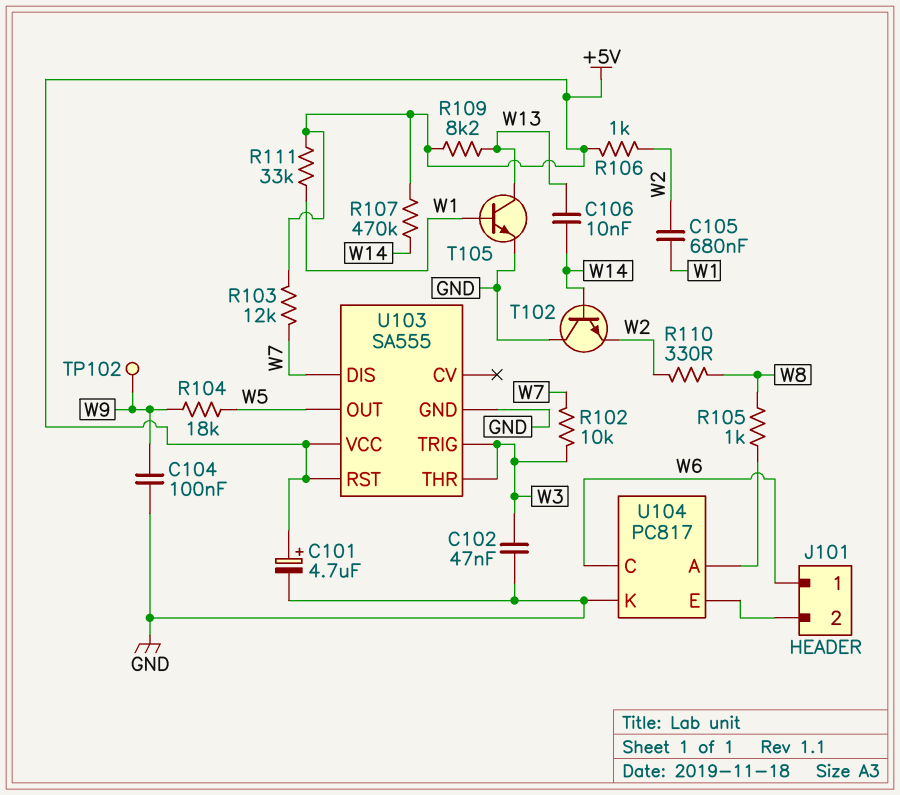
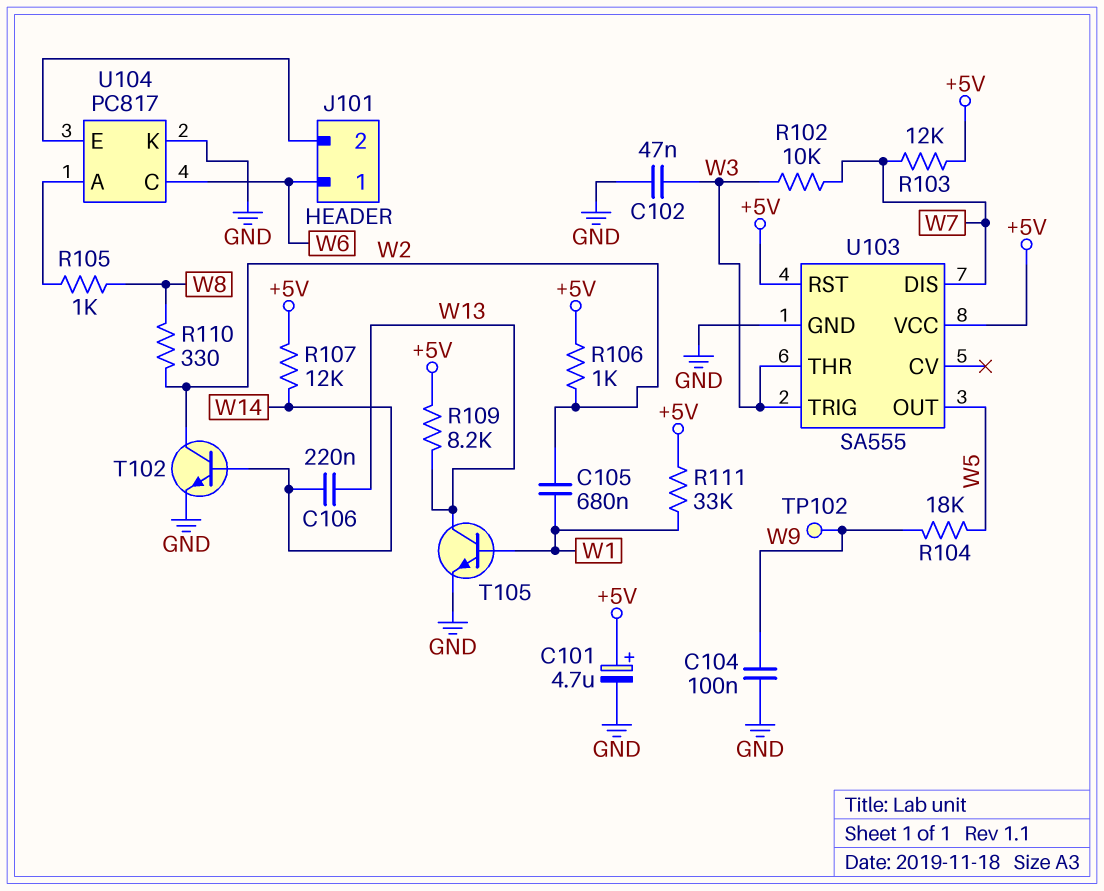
C106: 10nF (W13, W14) -> 220nF (W13, W14)
R107: 470k (+5V, W14) -> 12k (+5V, W14)
T102: NPN (B W14, C GND, E W2) -> NPN (B W14, C W2, E GND)

